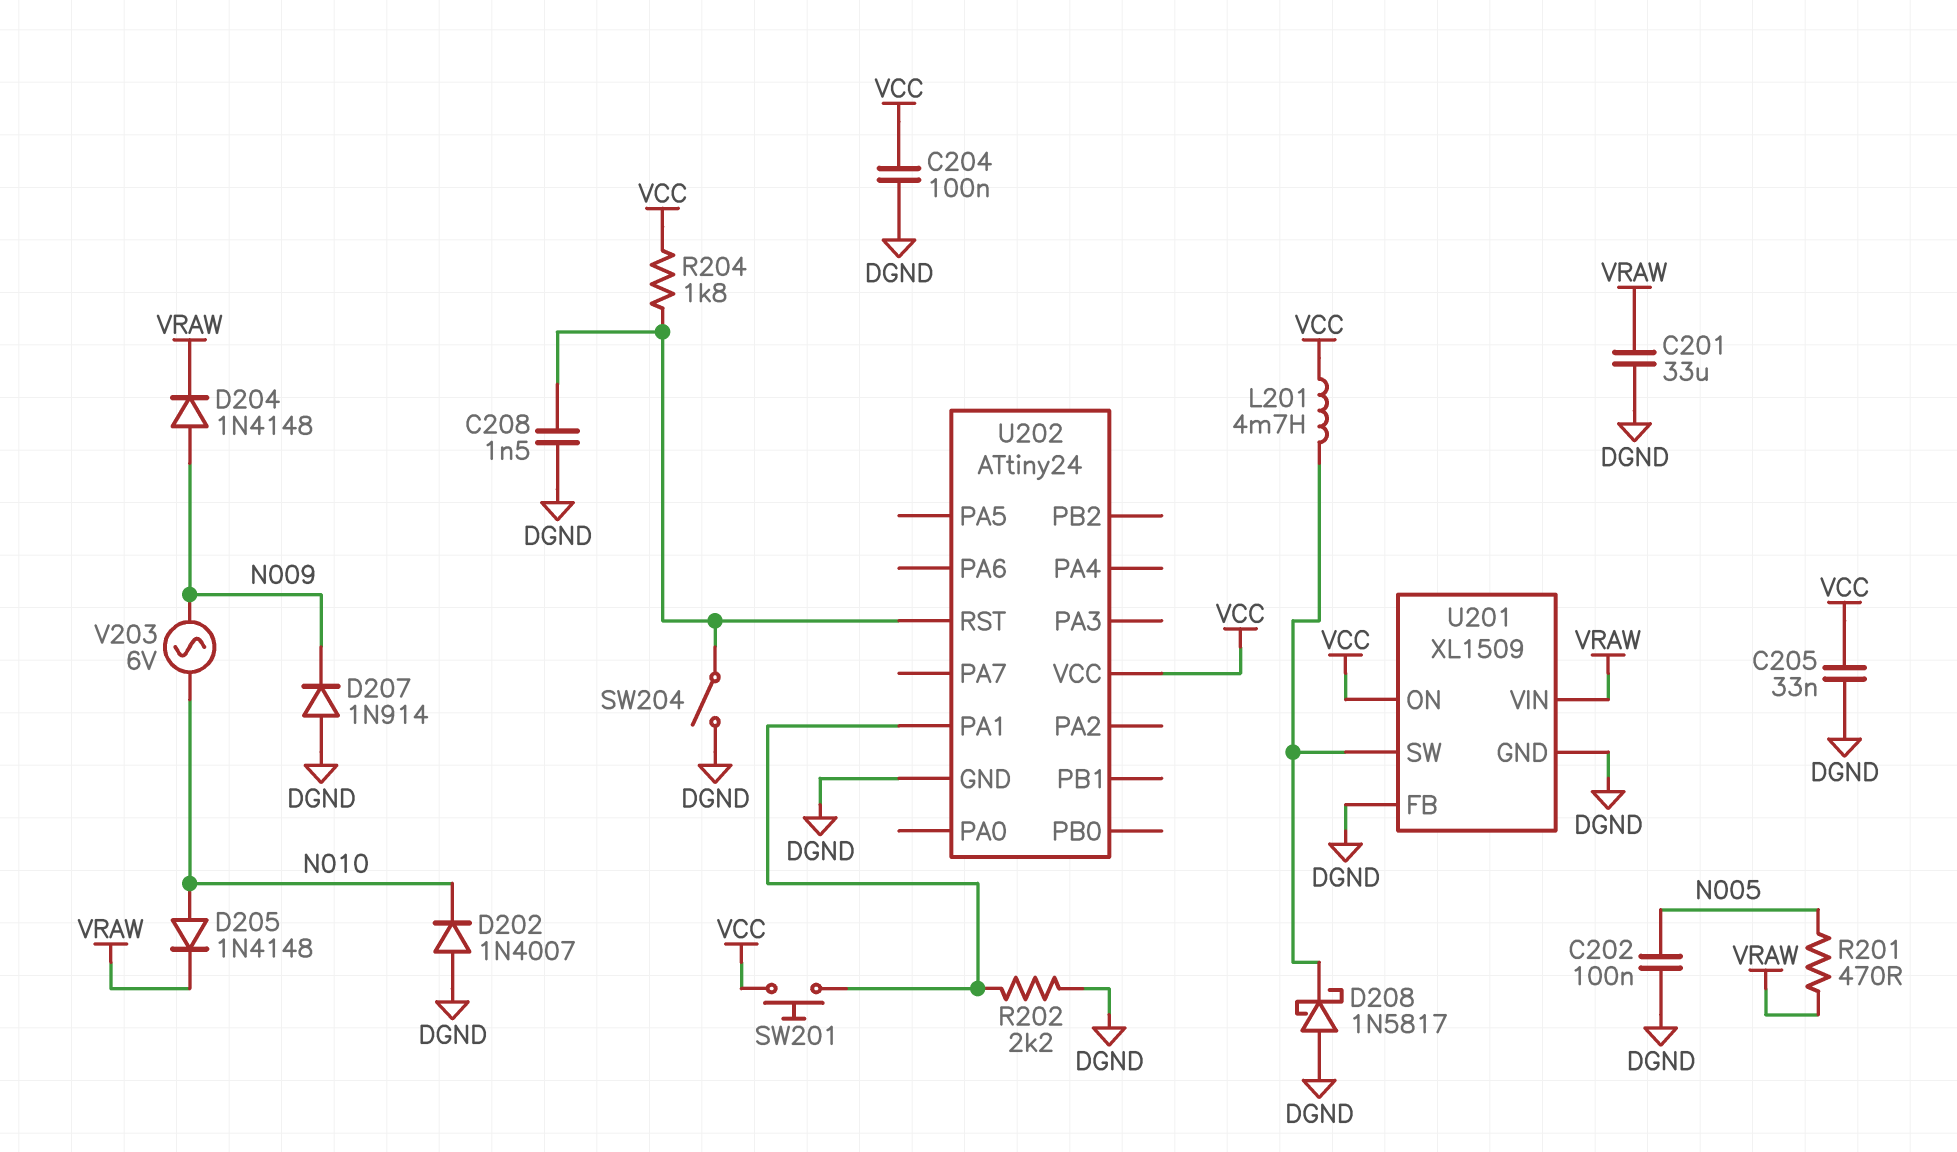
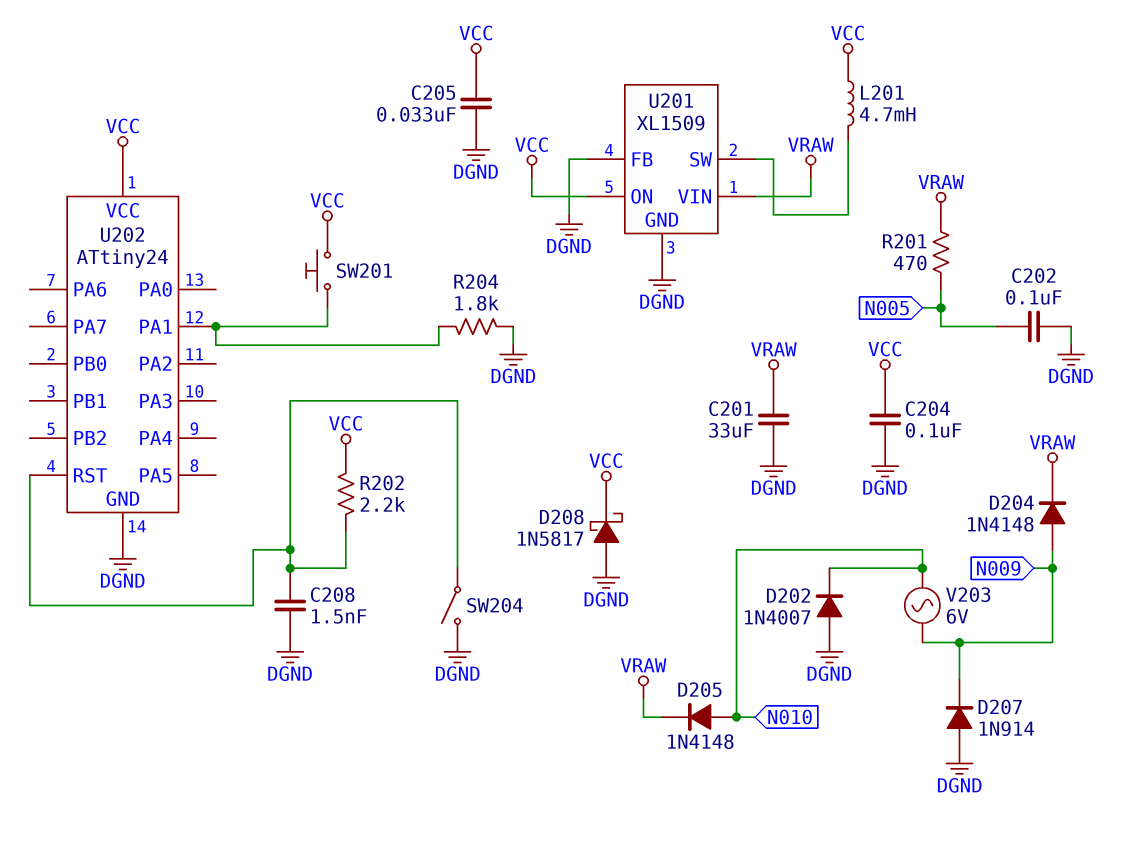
D208: schottky 1N5817 (A DGND, K U201/SW) -> schottky 1N5817 (A DGND, K VCC)
R202: 2.2k (DGND, U202/PA1) -> 2.2k (U202/RST, VCC)
R204: 1.8k (U202/RST, VCC) -> 1.8k (DGND, U202/PA1)

